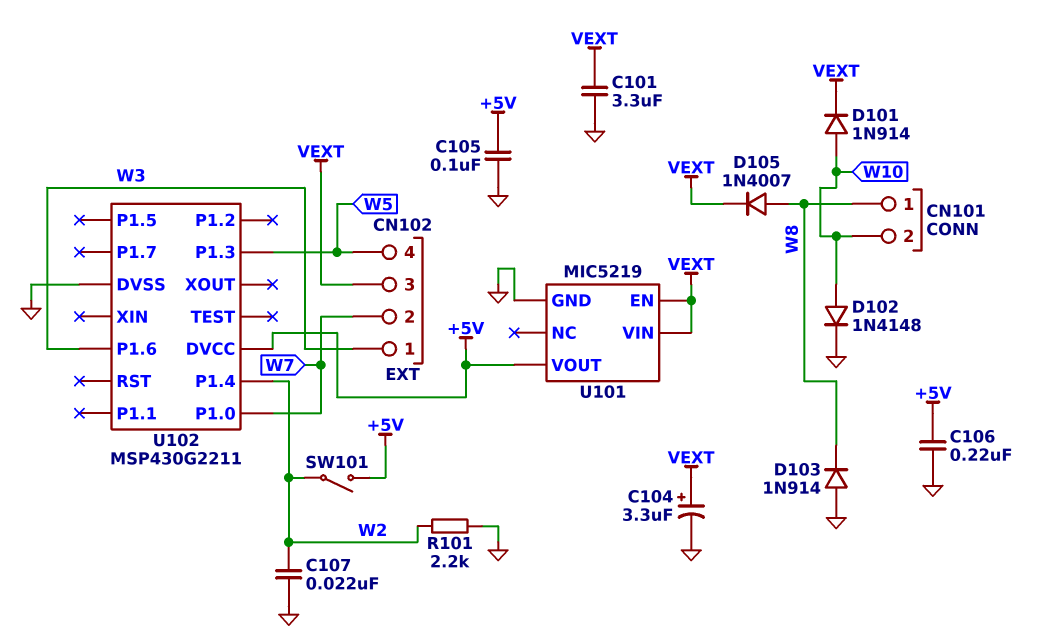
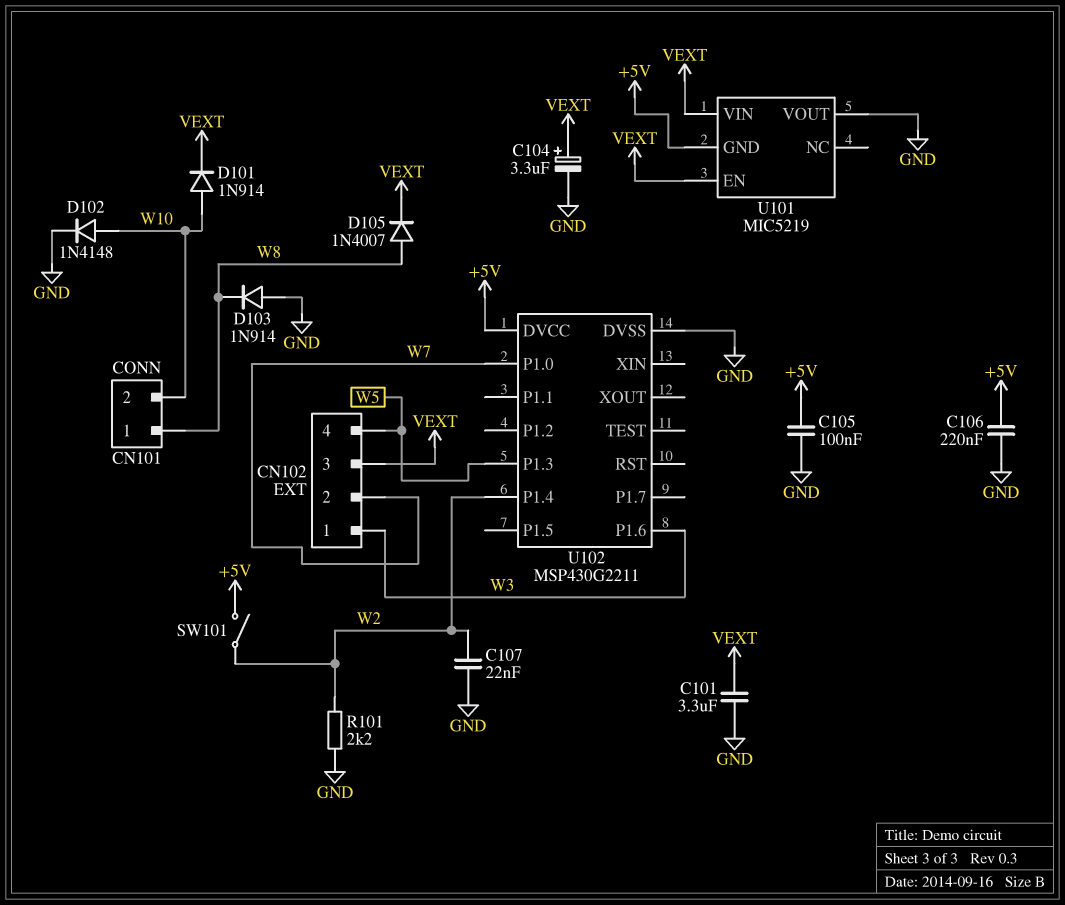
U101 pin GND: GND -> +5V
U101 pin VOUT: +5V -> GND

